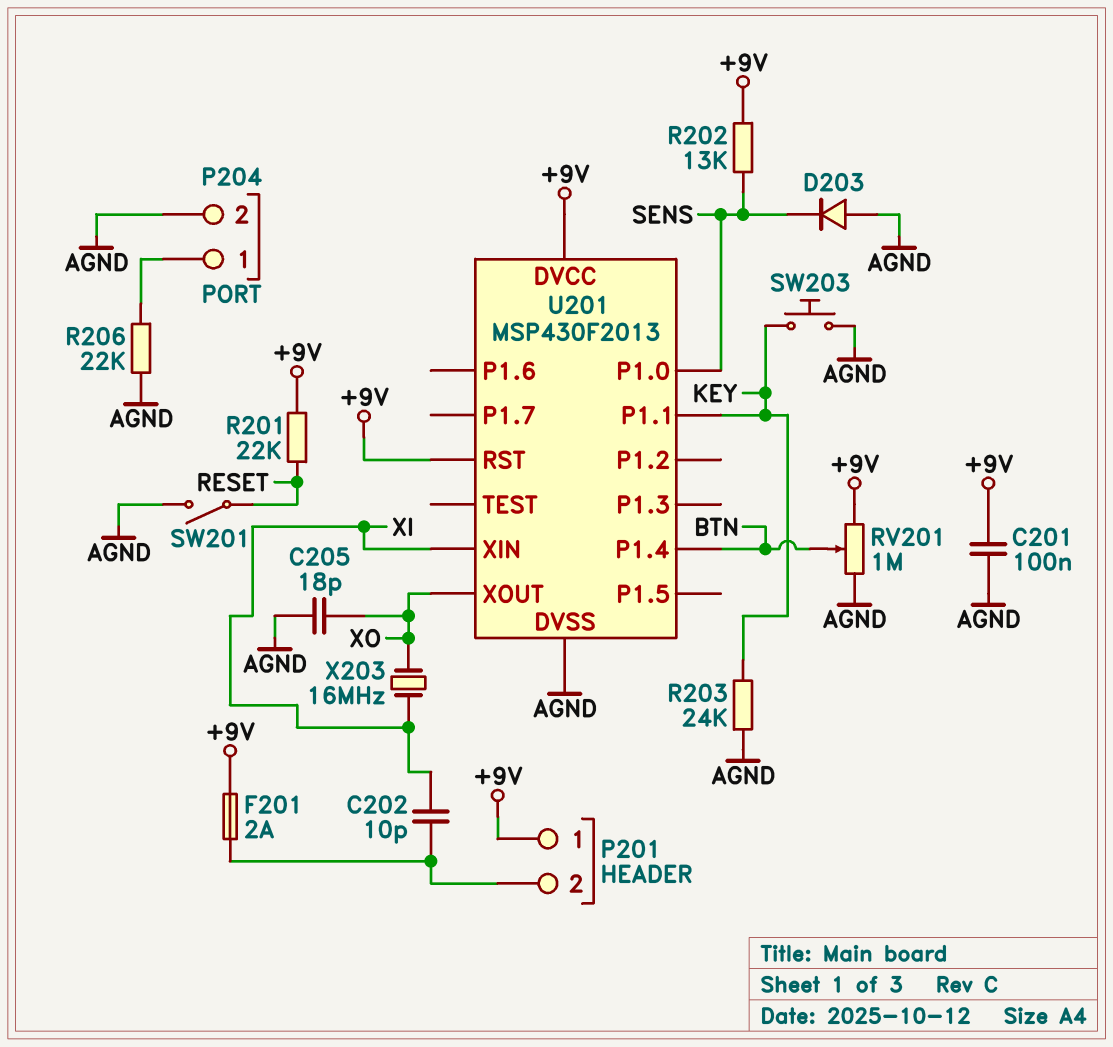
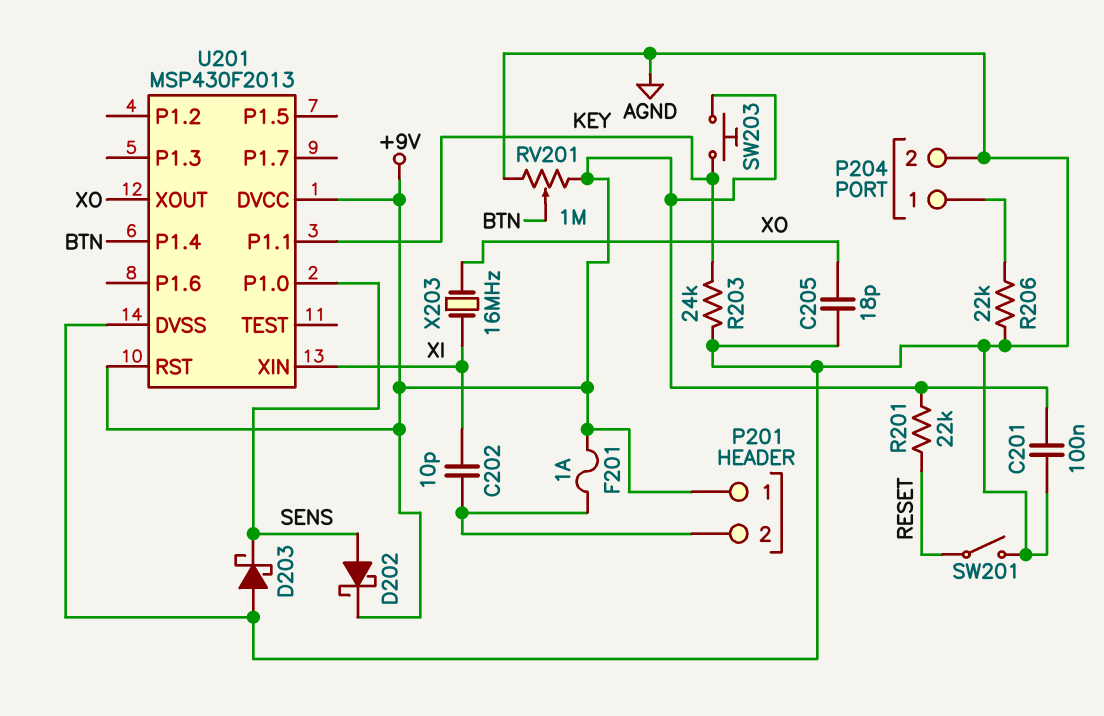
D202: none -> schottky (A SENS, K +9V)
D203: diode (A AGND, K SENS) -> schottky (A AGND, K SENS)
F201: 2A (+9V, P201/2) -> 1A (+9V, P201/2)
R202: 13k (+9V, SENS) -> none
SW203: button (AGND, KEY) -> button (+9V, KEY)

